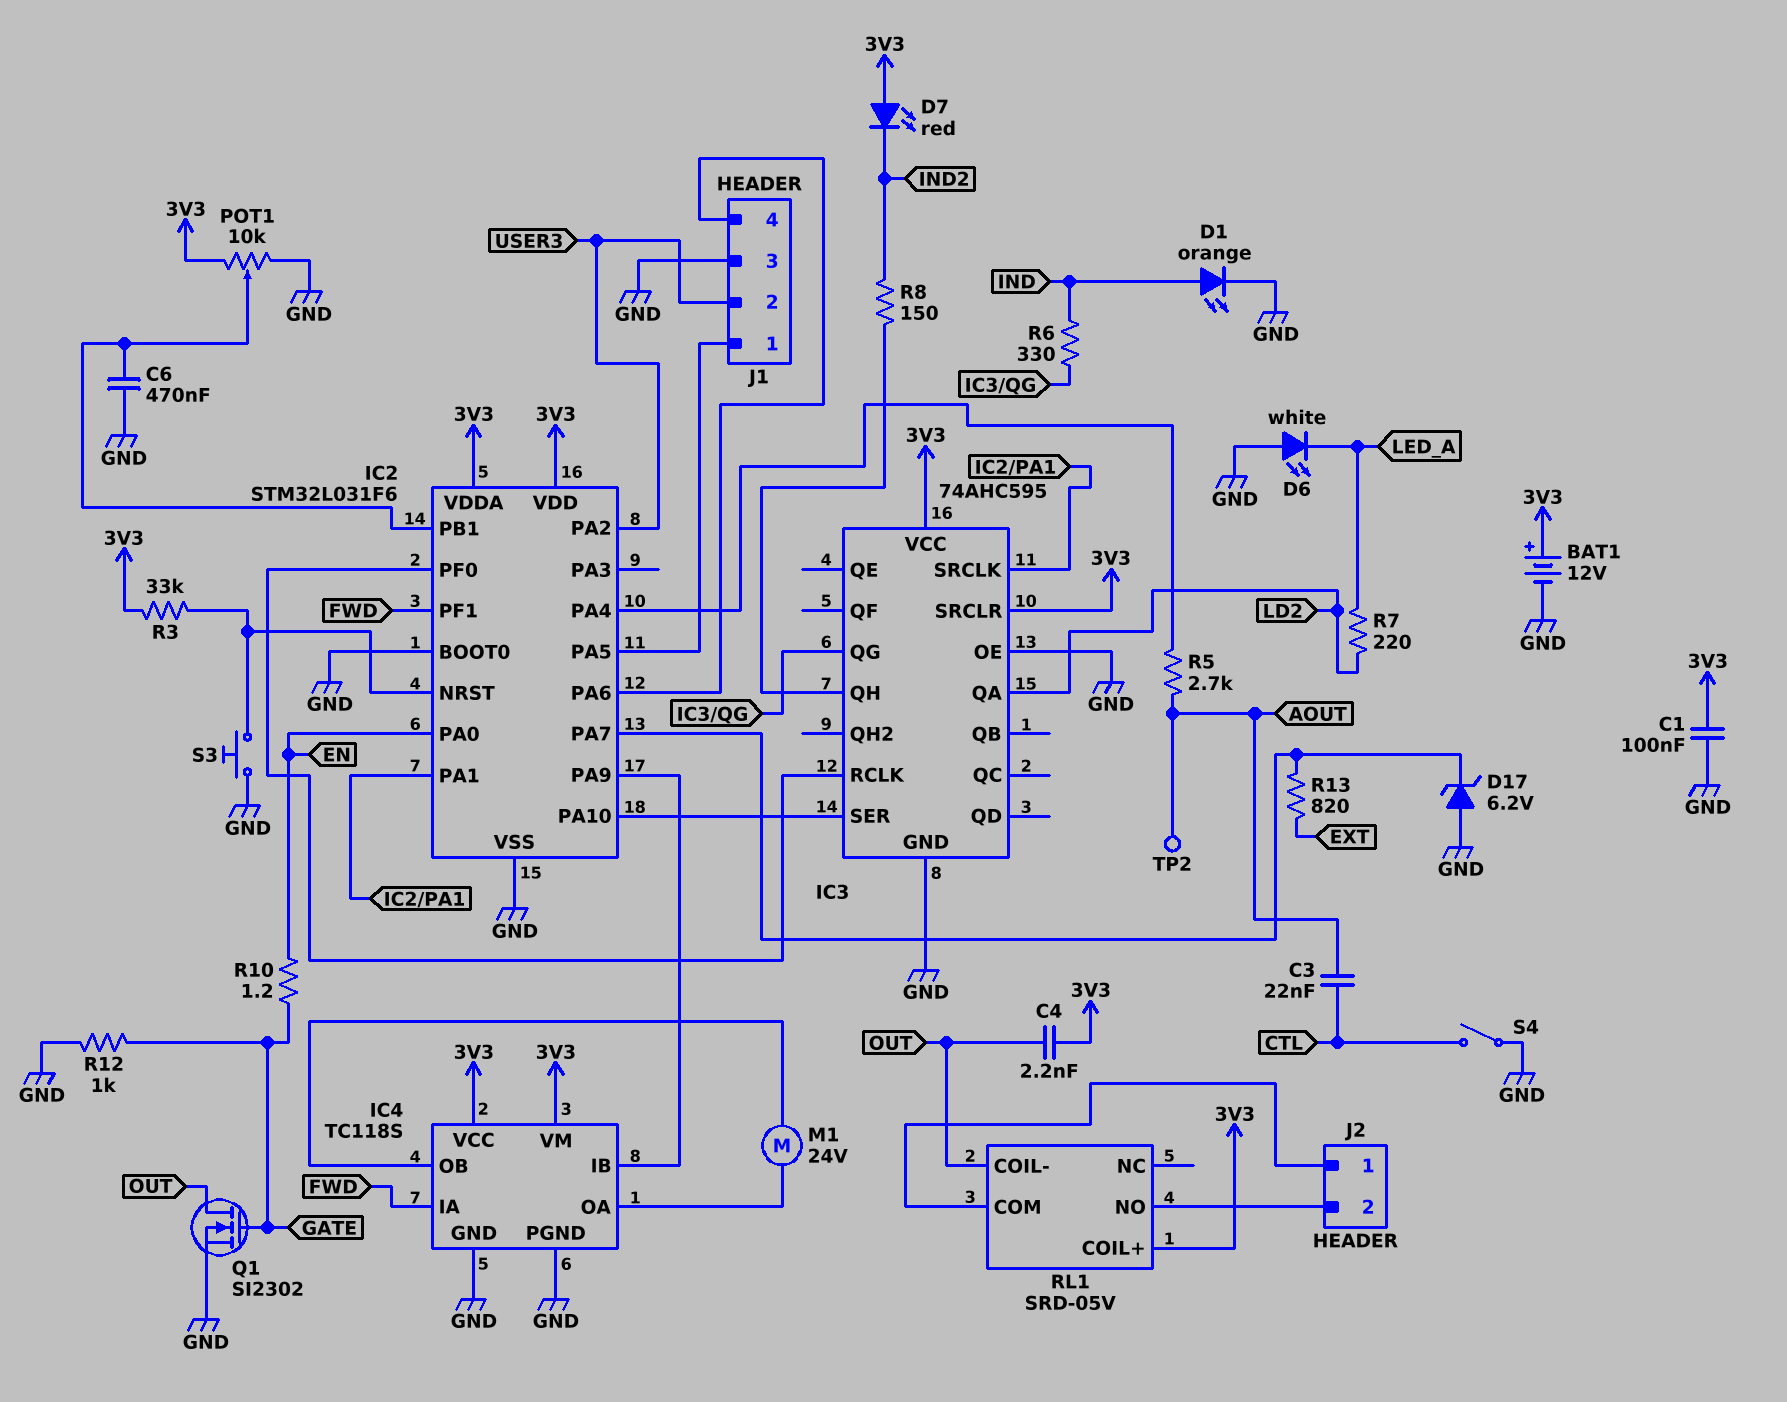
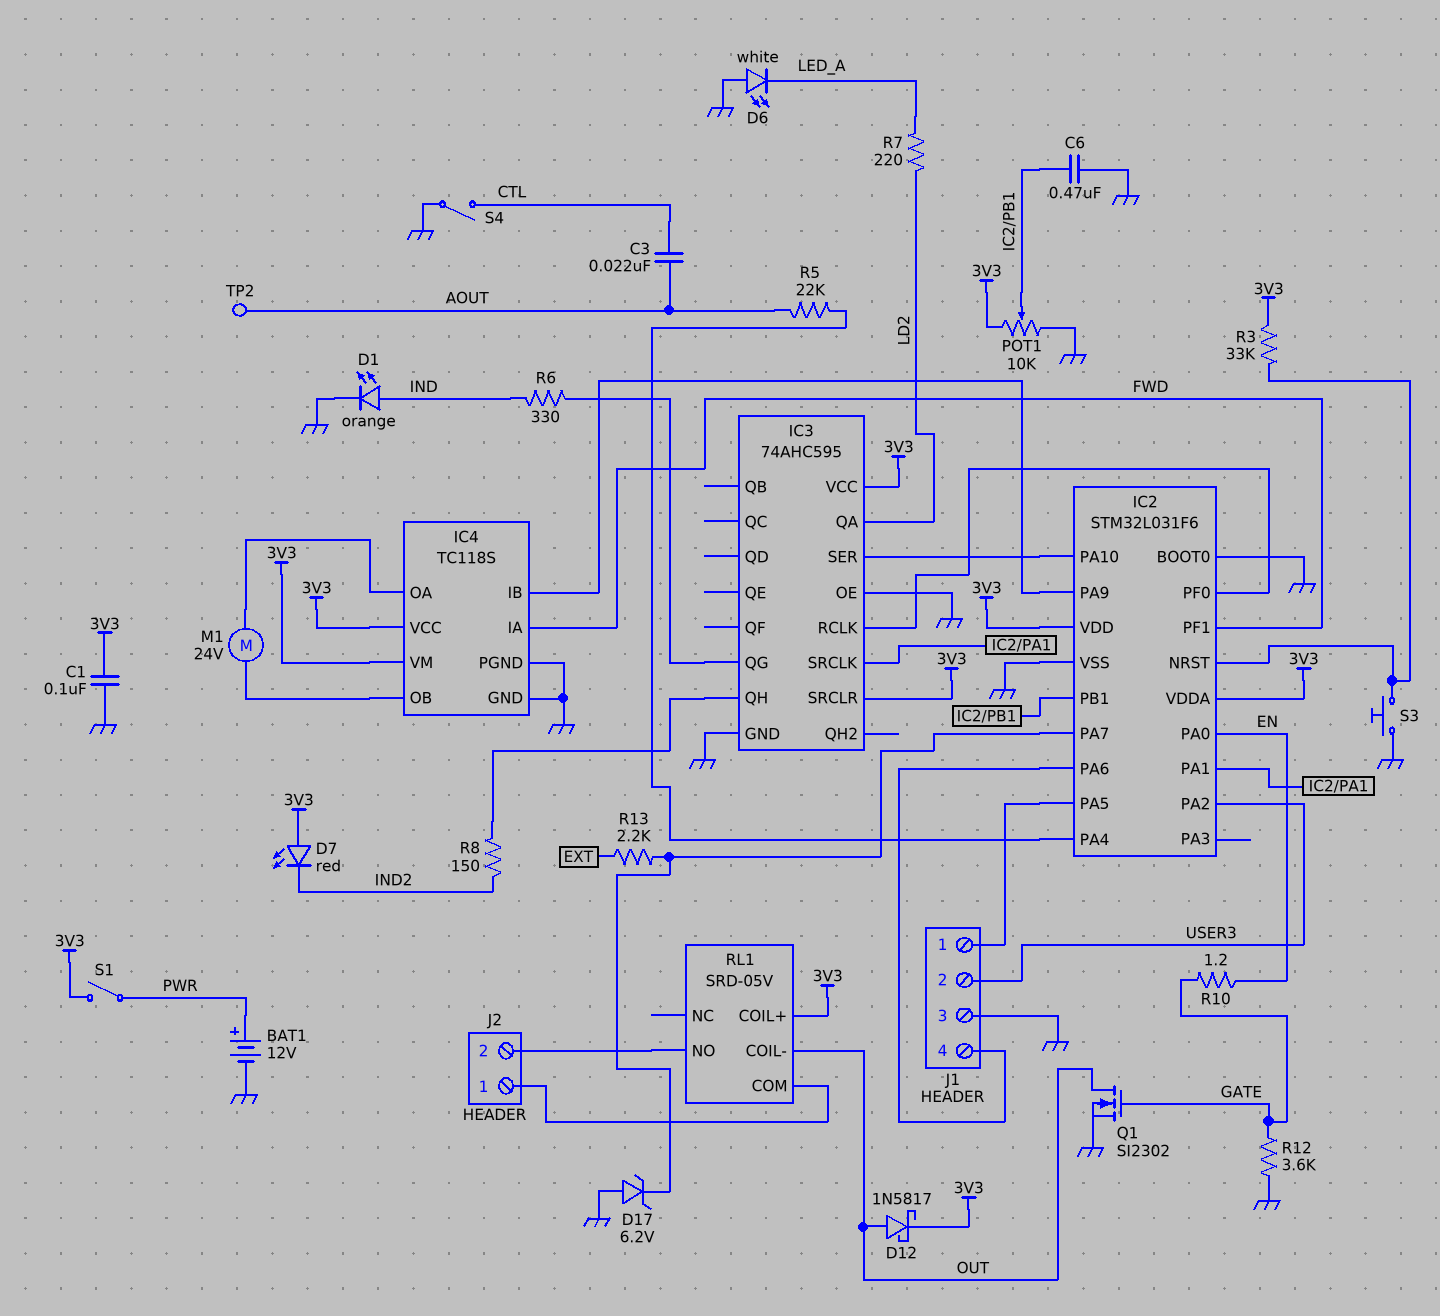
BAT1: 12V (plus 3V3, minus GND) -> 12V (plus PWR, minus GND)
C4: 2.2nF (3V3, OUT) -> none
D12: none -> schottky 1N5817 (A OUT, K 3V3)
R5: 2.7k (AOUT, IC2/PA4) -> 22k (AOUT, IC2/PA4)
R12: 1k (GATE, GND) -> 3.6k (GATE, GND)
R13: 820 (EXT, IC2/PA7) -> 2.2k (EXT, IC2/PA7)
S1: none -> switch (3V3, PWR)

